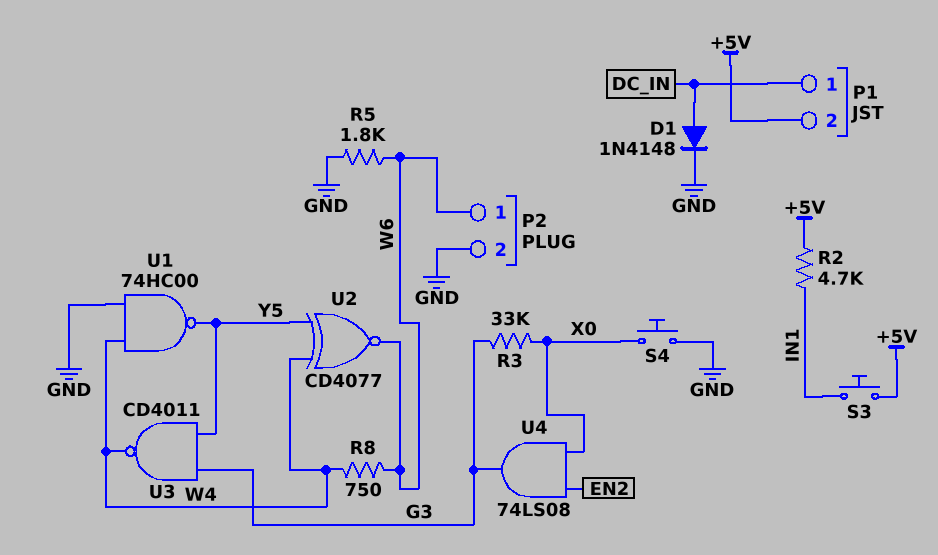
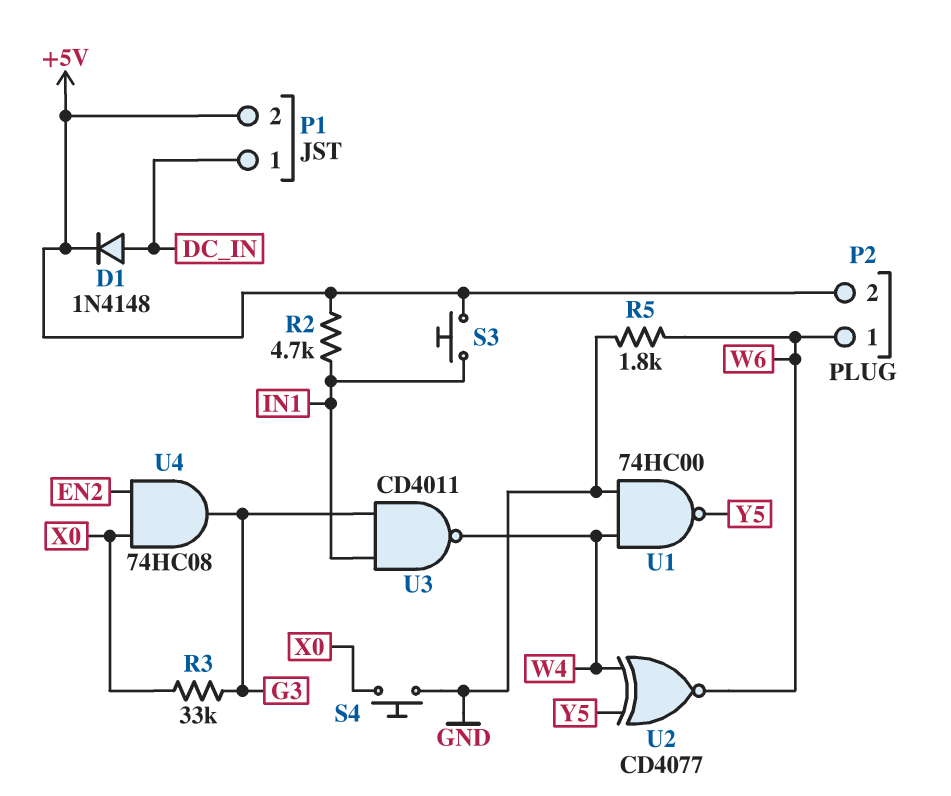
D1: diode 1N4148 (A DC_IN, K GND) -> diode 1N4148 (A DC_IN, K +5V)
P2 pin 2: GND -> +5V
R8: 750 (W4, W6) -> none
U3: NAND CD4011 (in G3, in Y5, out W4) -> NAND CD4011 (in G3, in IN1, out W4)
U4: AND 74LS08 (in EN2, in X0, out G3) -> AND 74HC08 (in EN2, in X0, out G3)

